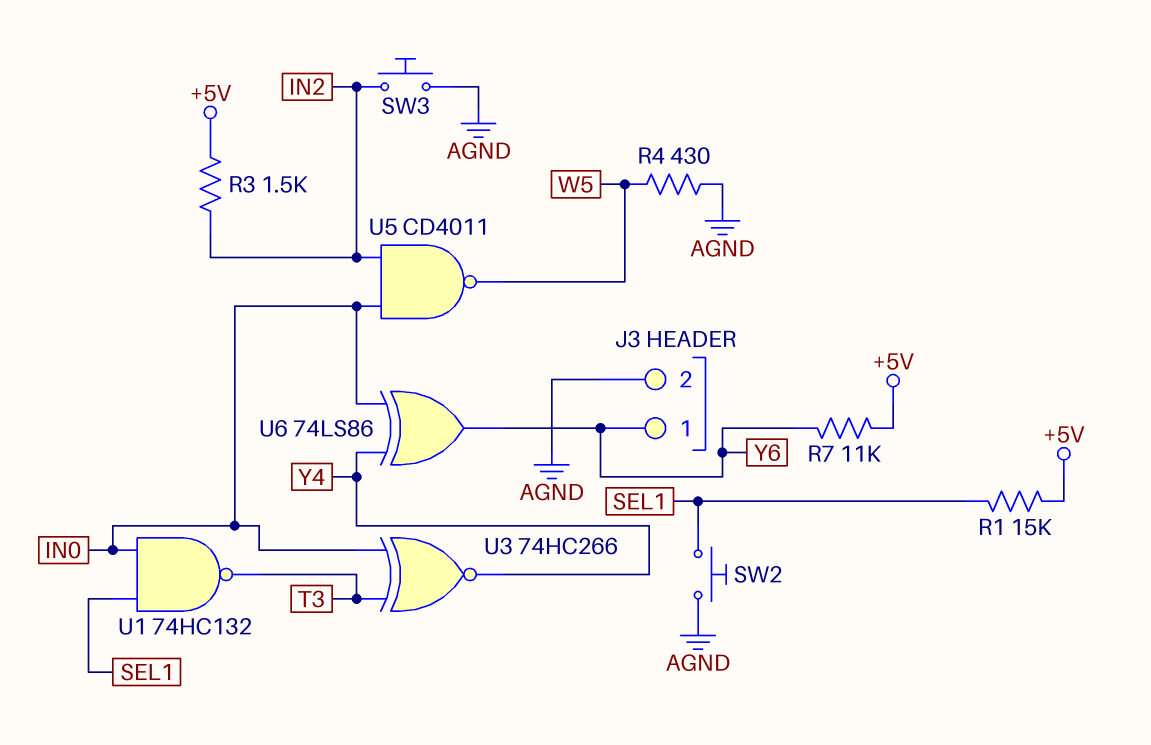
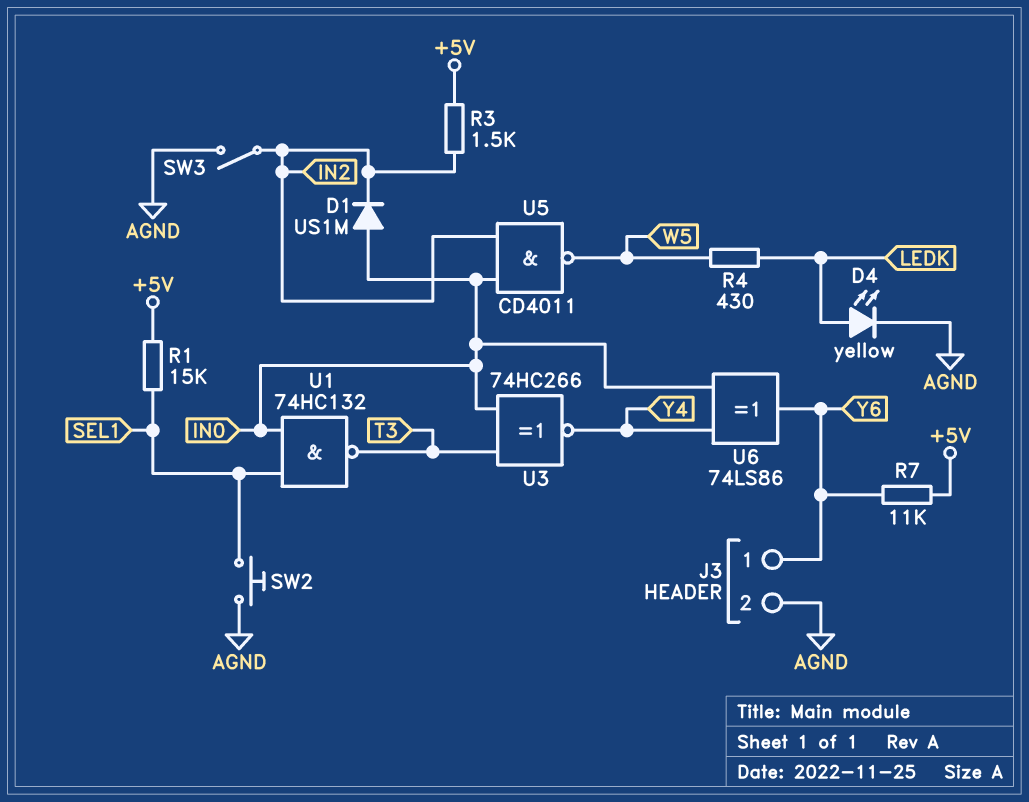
D1: none -> diode US1M (A IN0, K IN2)
D4: none -> LED yellow (A LEDK, K AGND)
R4: 430 (AGND, W5) -> 430 (LEDK, W5)
SW3: button (AGND, IN2) -> switch (AGND, IN2)

